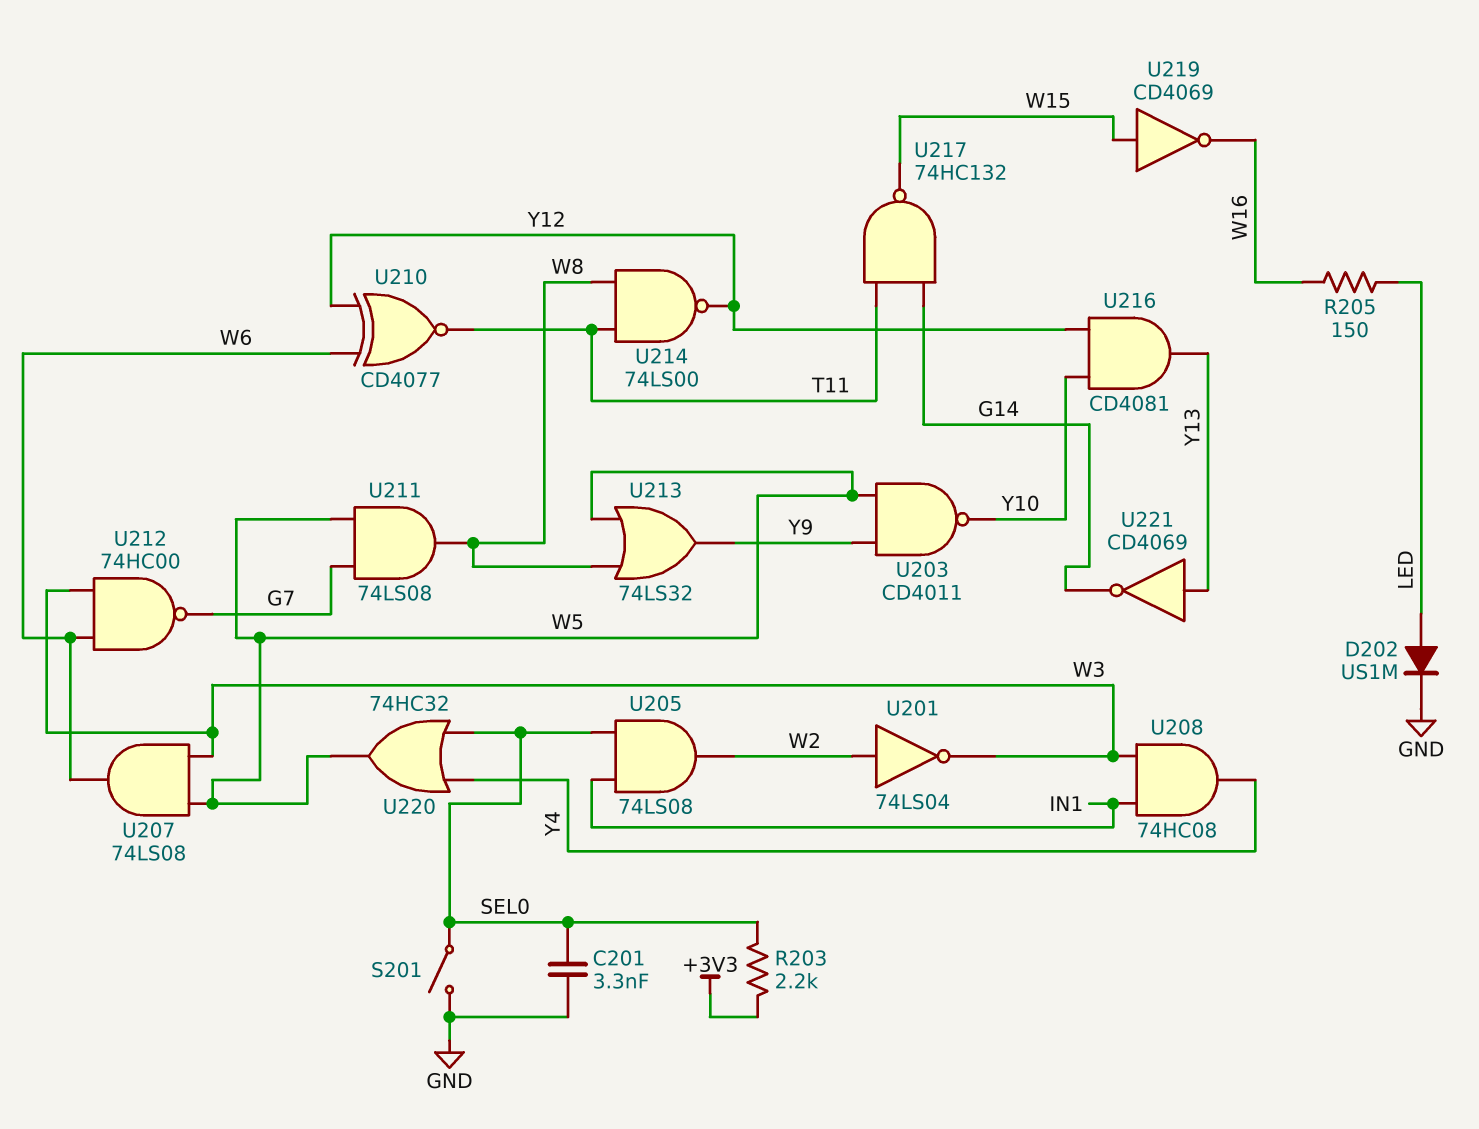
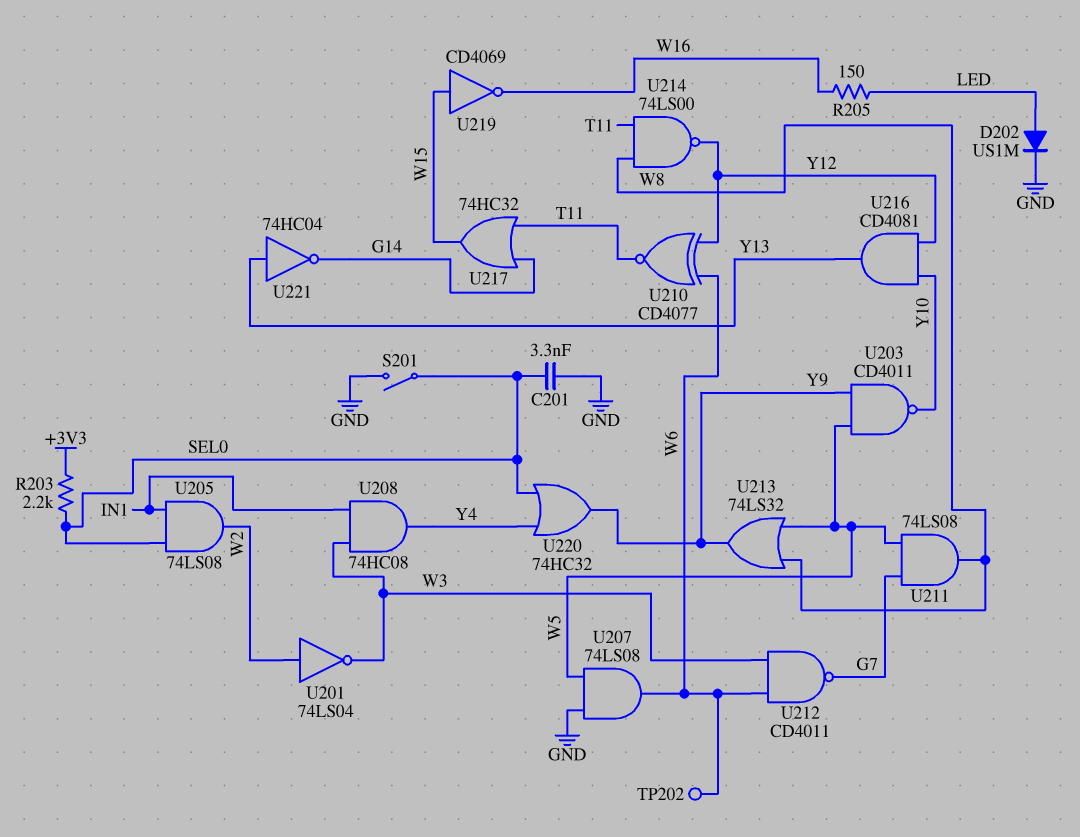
TP202: none -> test point (W6)
U207: AND 74LS08 (in W3, in W5, out W6) -> AND 74LS08 (in GND, in W5, out W6)
U212: NAND 74HC00 (in W3, in W6, out G7) -> NAND CD4011 (in W3, in W6, out G7)
U217: NAND 74HC132 (in G14, in T11, out W15) -> OR 74HC32 (in G14, in T11, out W15)
U220: OR 74HC32 (in SEL0, in Y4, out W5) -> OR 74HC32 (in SEL0, in Y4, out Y9)
U221: NOT CD4069 (in Y13, out G14) -> NOT 74HC04 (in Y13, out G14)

